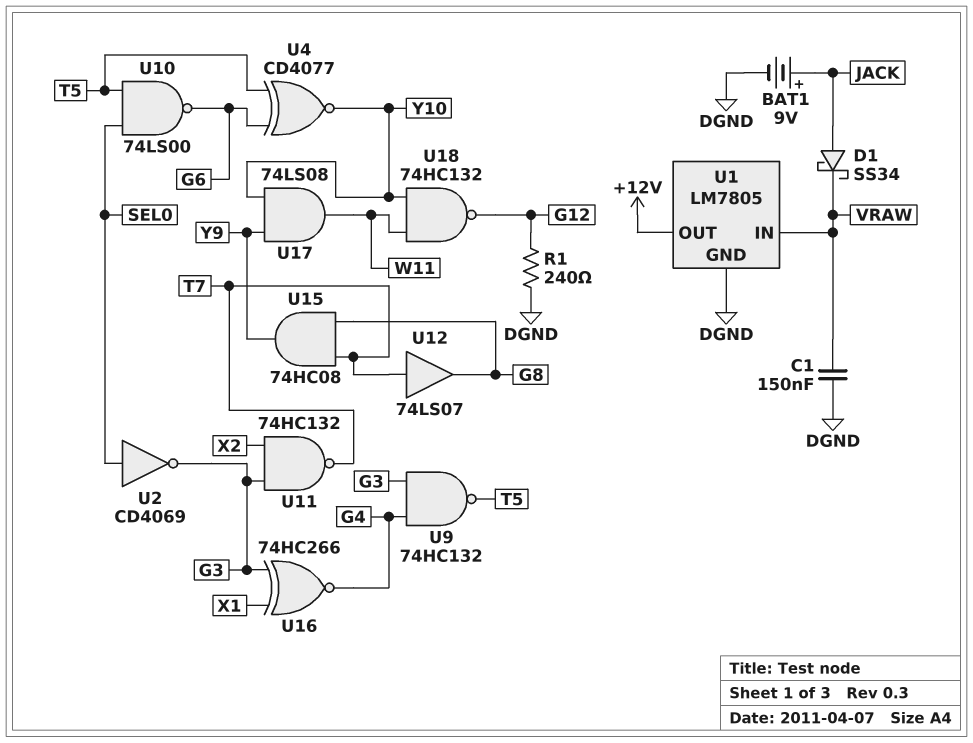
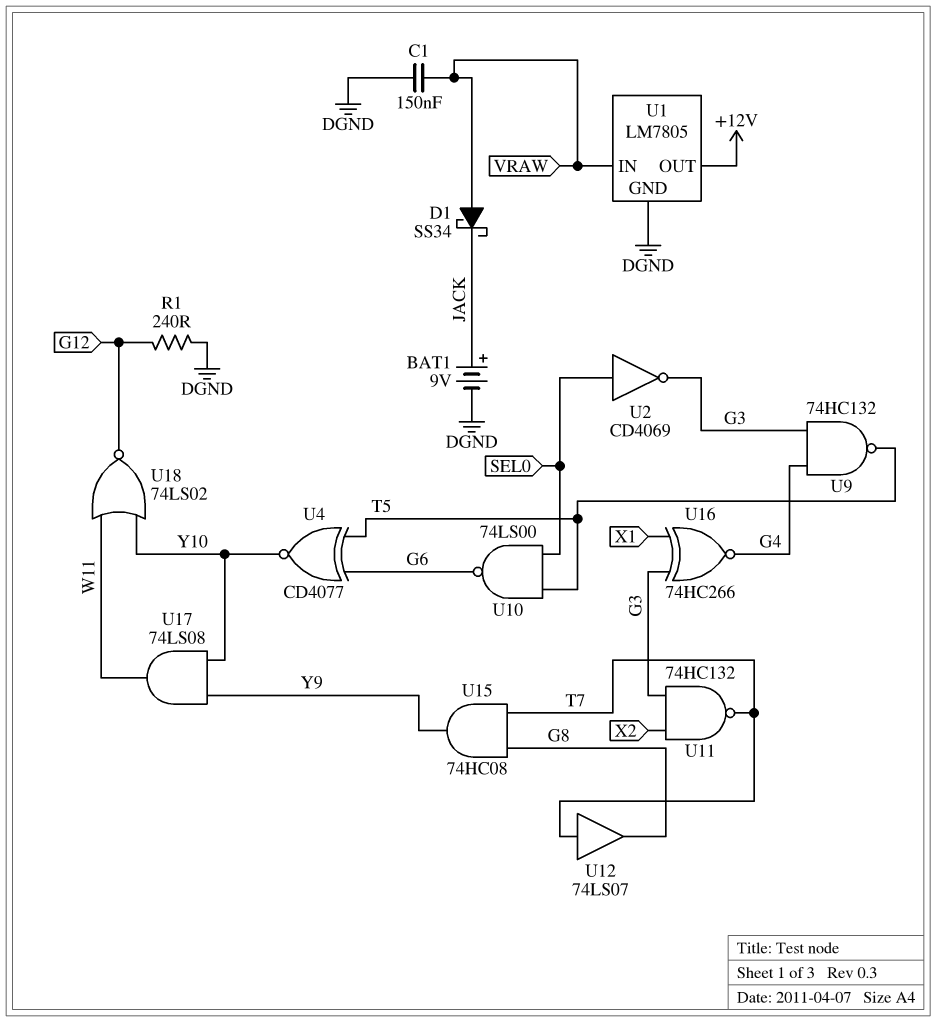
D1: schottky SS34 (A JACK, K VRAW) -> schottky SS34 (A VRAW, K JACK)
U18: NAND 74HC132 (in W11, in Y10, out G12) -> NOR 74LS02 (in W11, in Y10, out G12)

